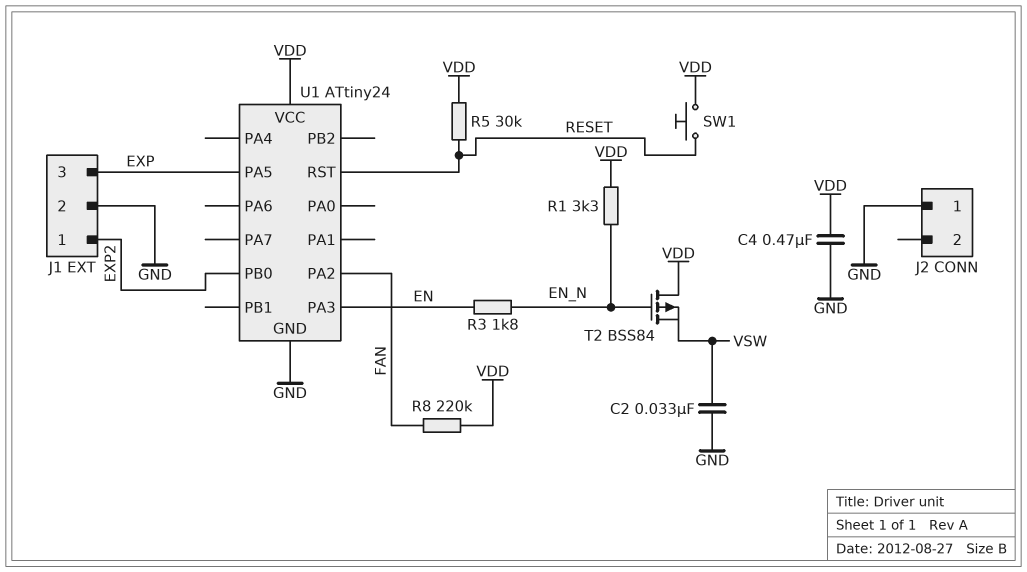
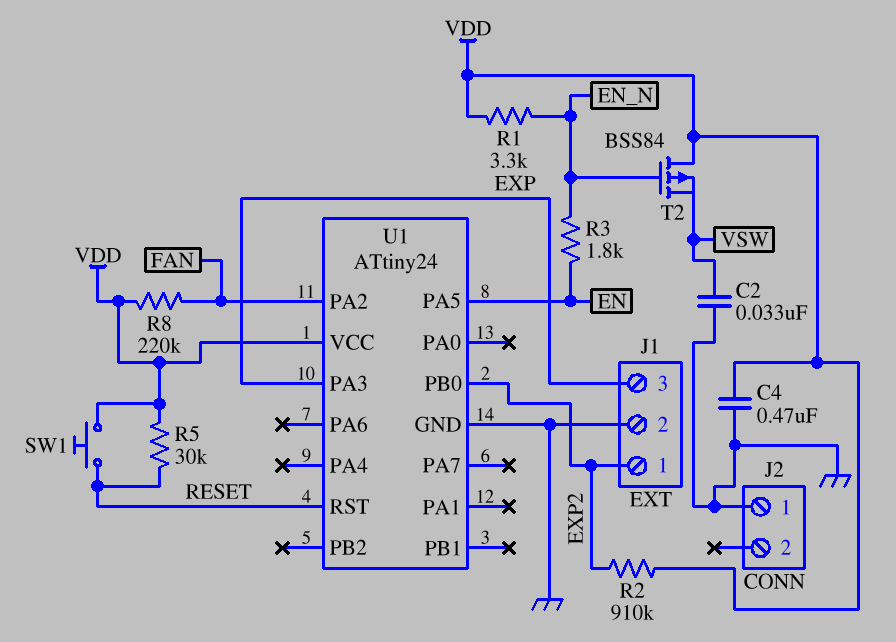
R2: none -> 910k (EXP2, VDD)
U1 pin PA3: EN -> EXP
U1 pin PA5: EXP -> EN

